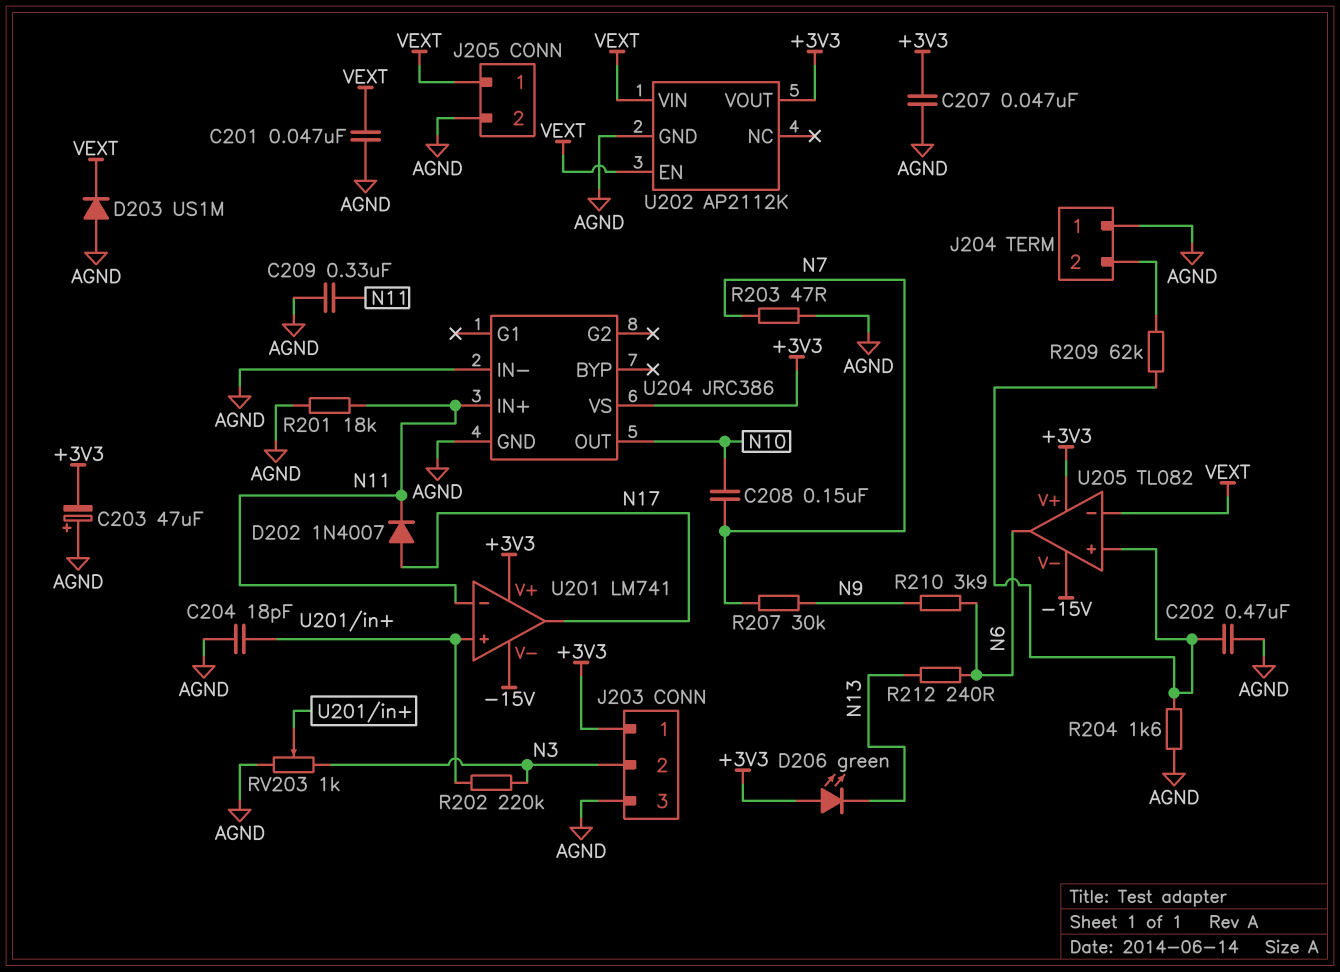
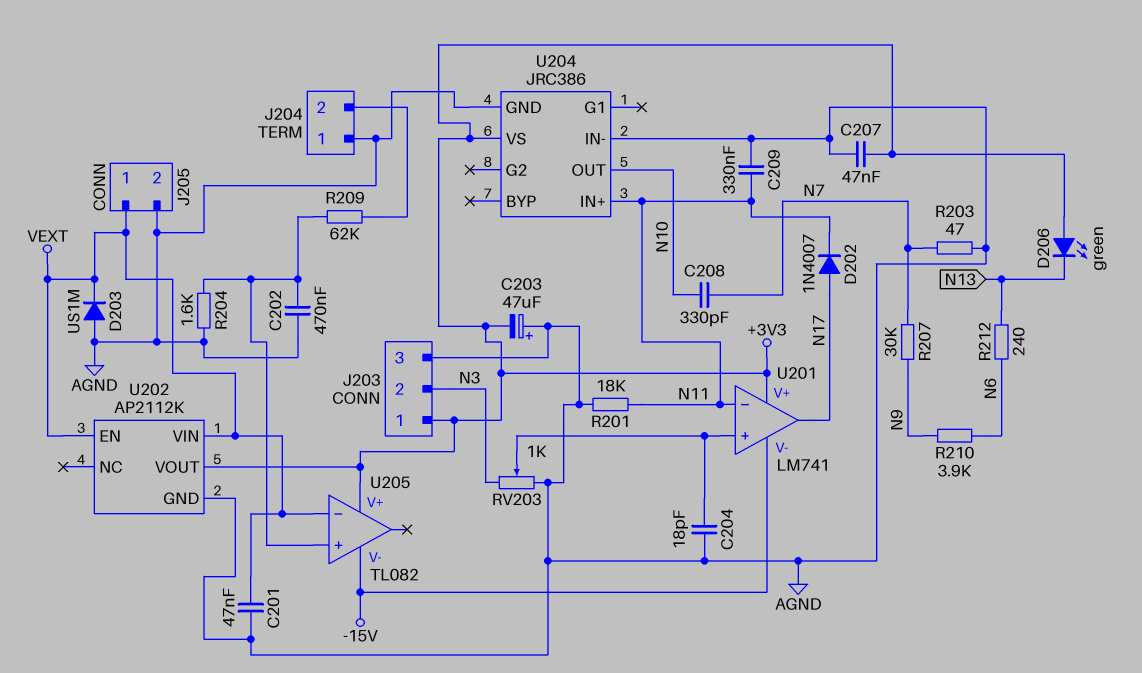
C208: 150nF (N7, N10) -> 330pF (N7, N10)
R202: 220k (N3, U201/in+) -> none
U205 pin out: N6 -> none

